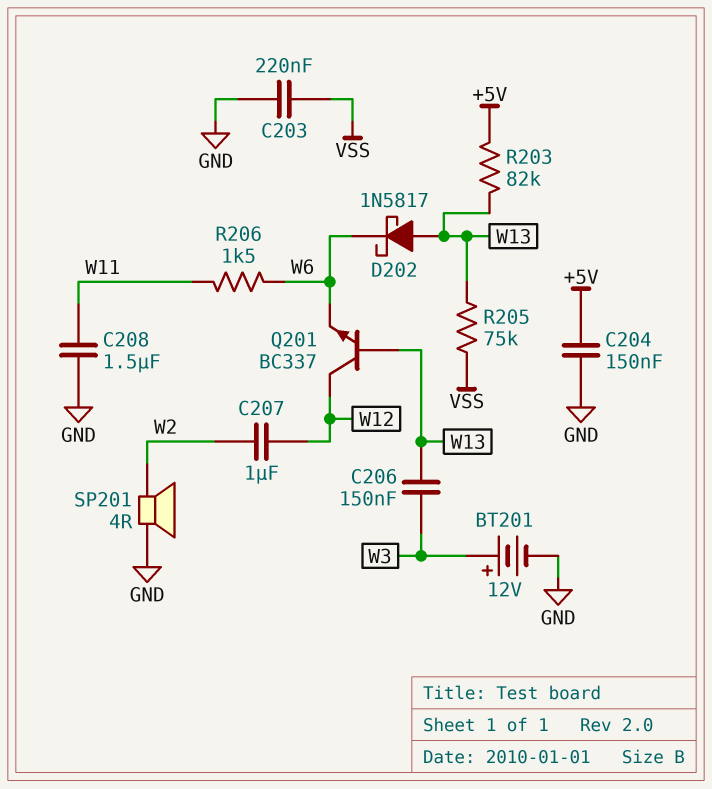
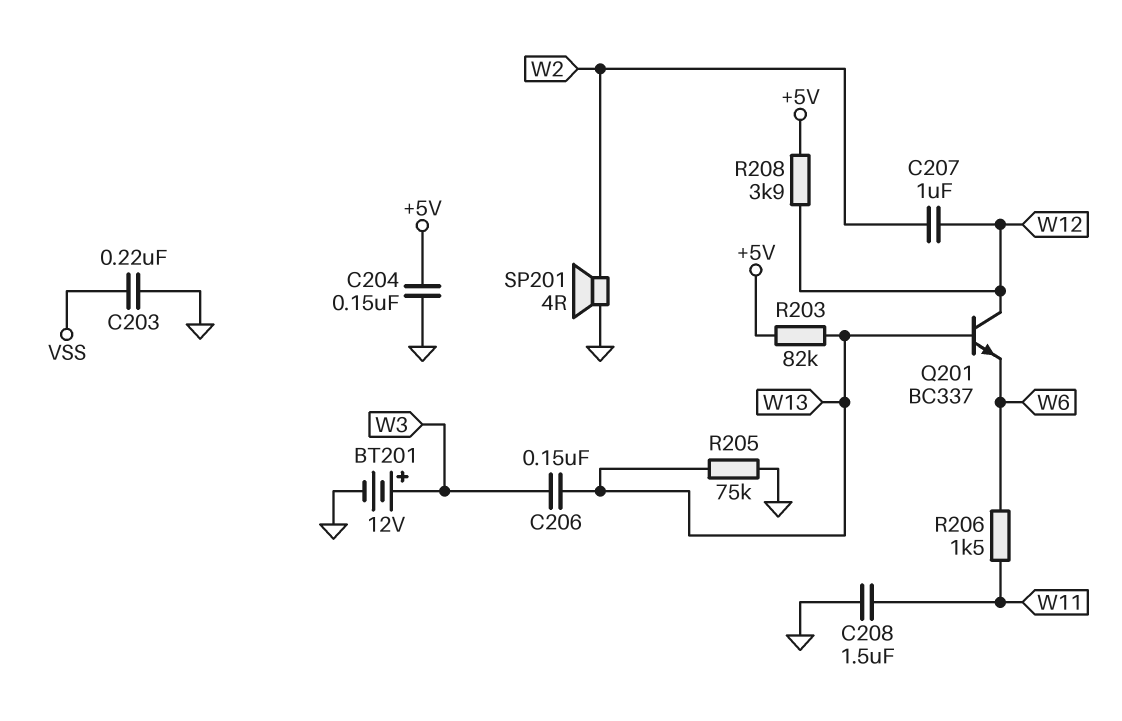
D202: schottky 1N5817 (A W13, K W6) -> none
R205: 75k (VSS, W13) -> 75k (GND, W13)
R208: none -> 3.9k (+5V, W12)

